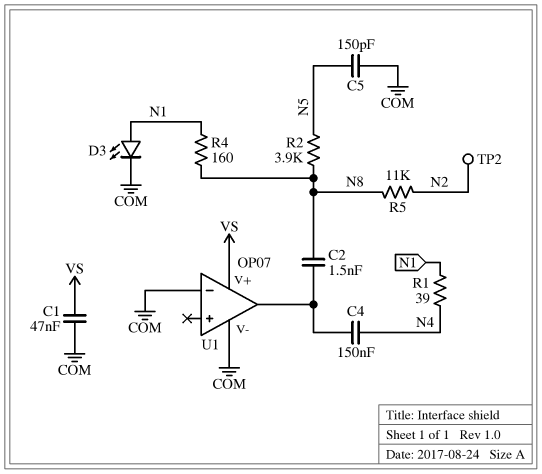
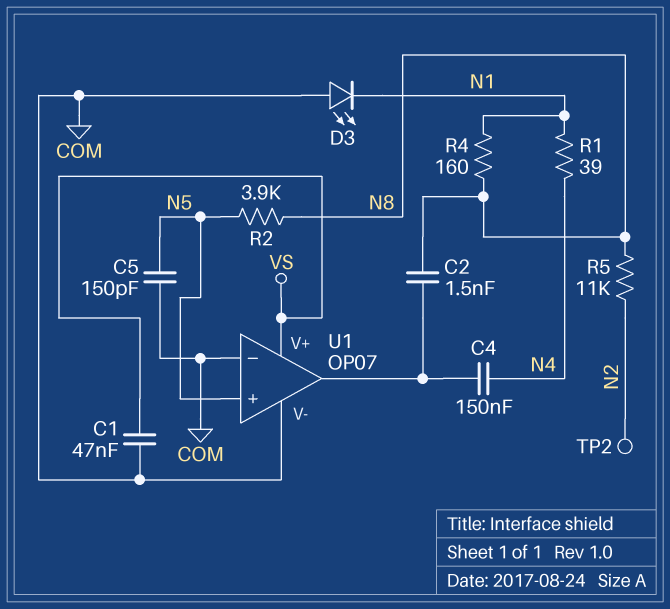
D3: LED (A N1, K COM) -> LED (A COM, K N1)
U1 pin in+: none -> N5

